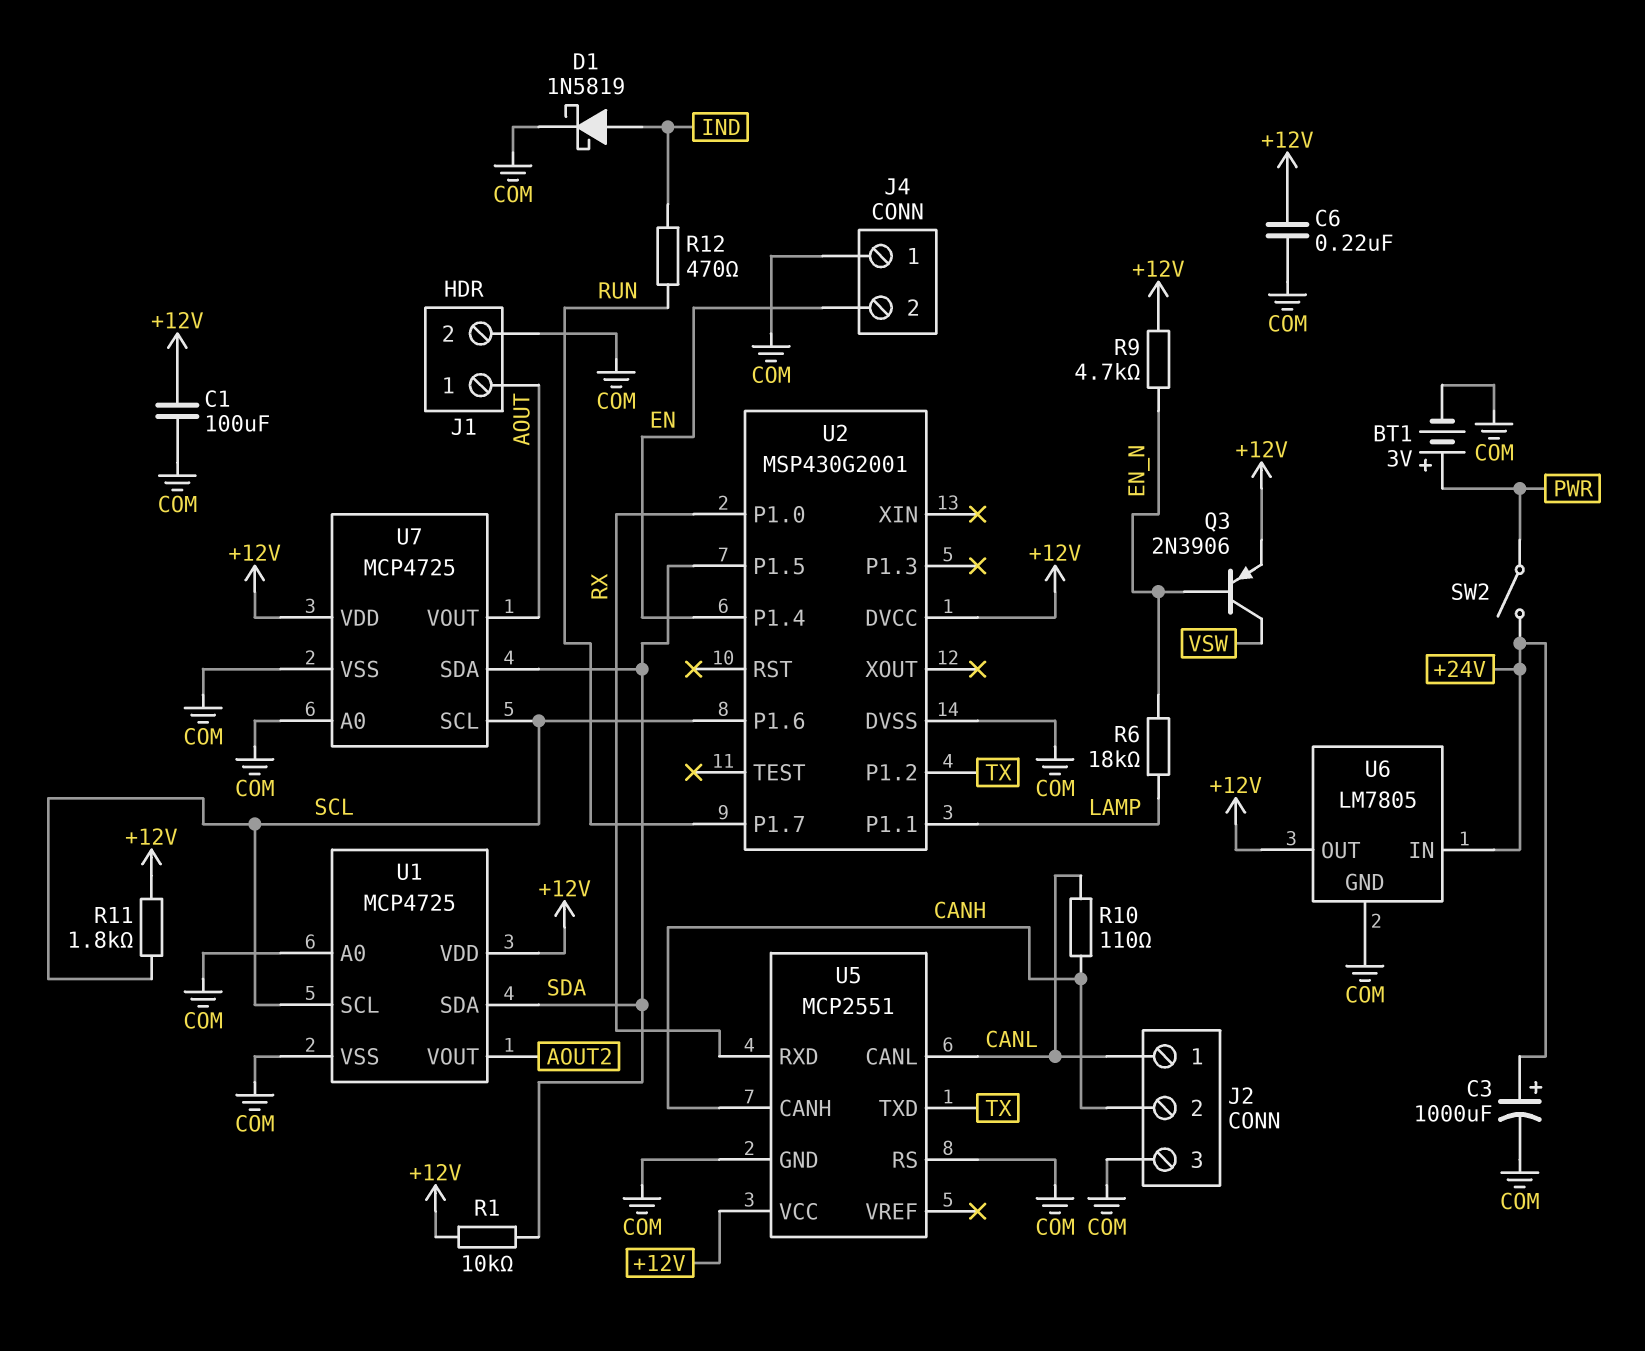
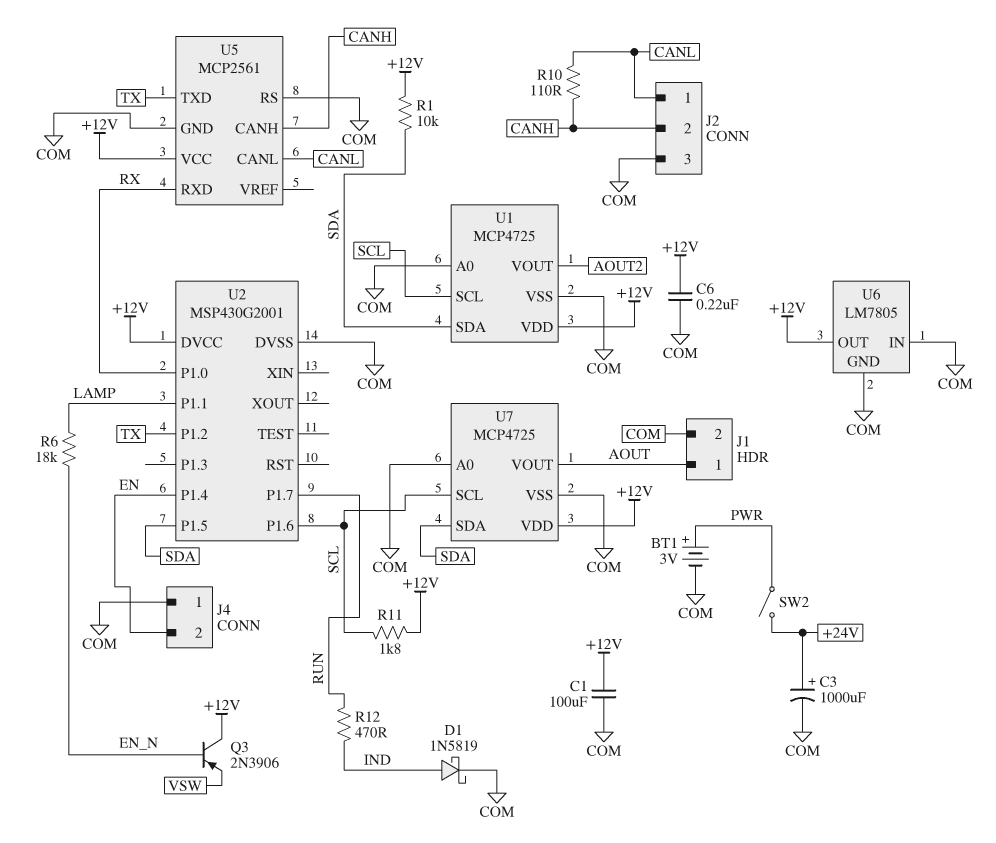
Q3: PNP 2N3906 (B EN_N, C VSW, E +12V) -> PNP 2N3906 (B EN_N, C +12V, E VSW)
R9: 4.7k (+12V, EN_N) -> none
U5: MCP2551 -> MCP2561
U6 pin IN: +24V -> COM

